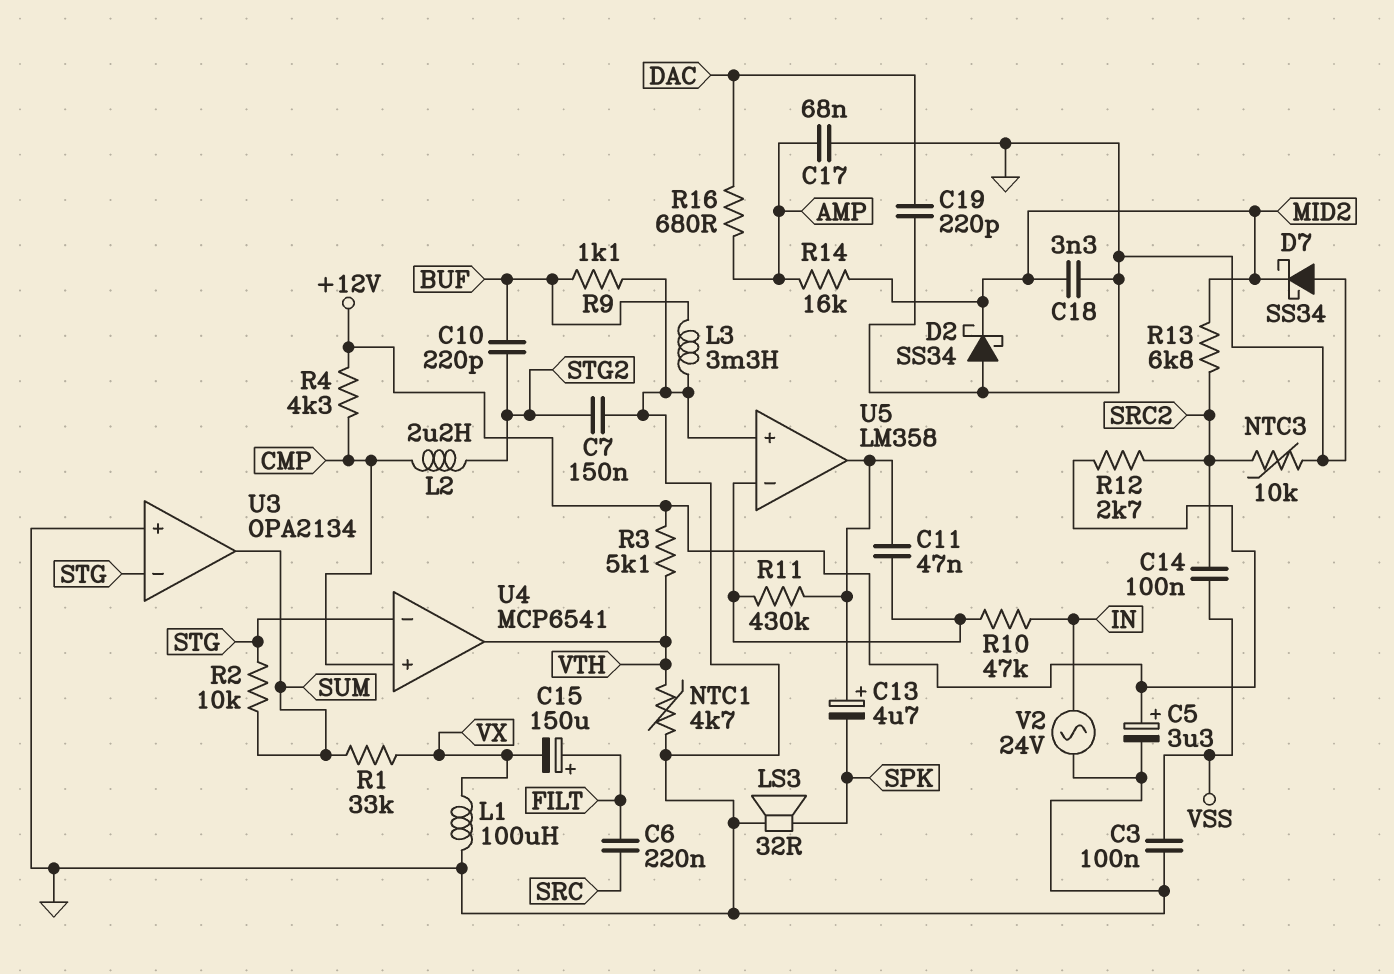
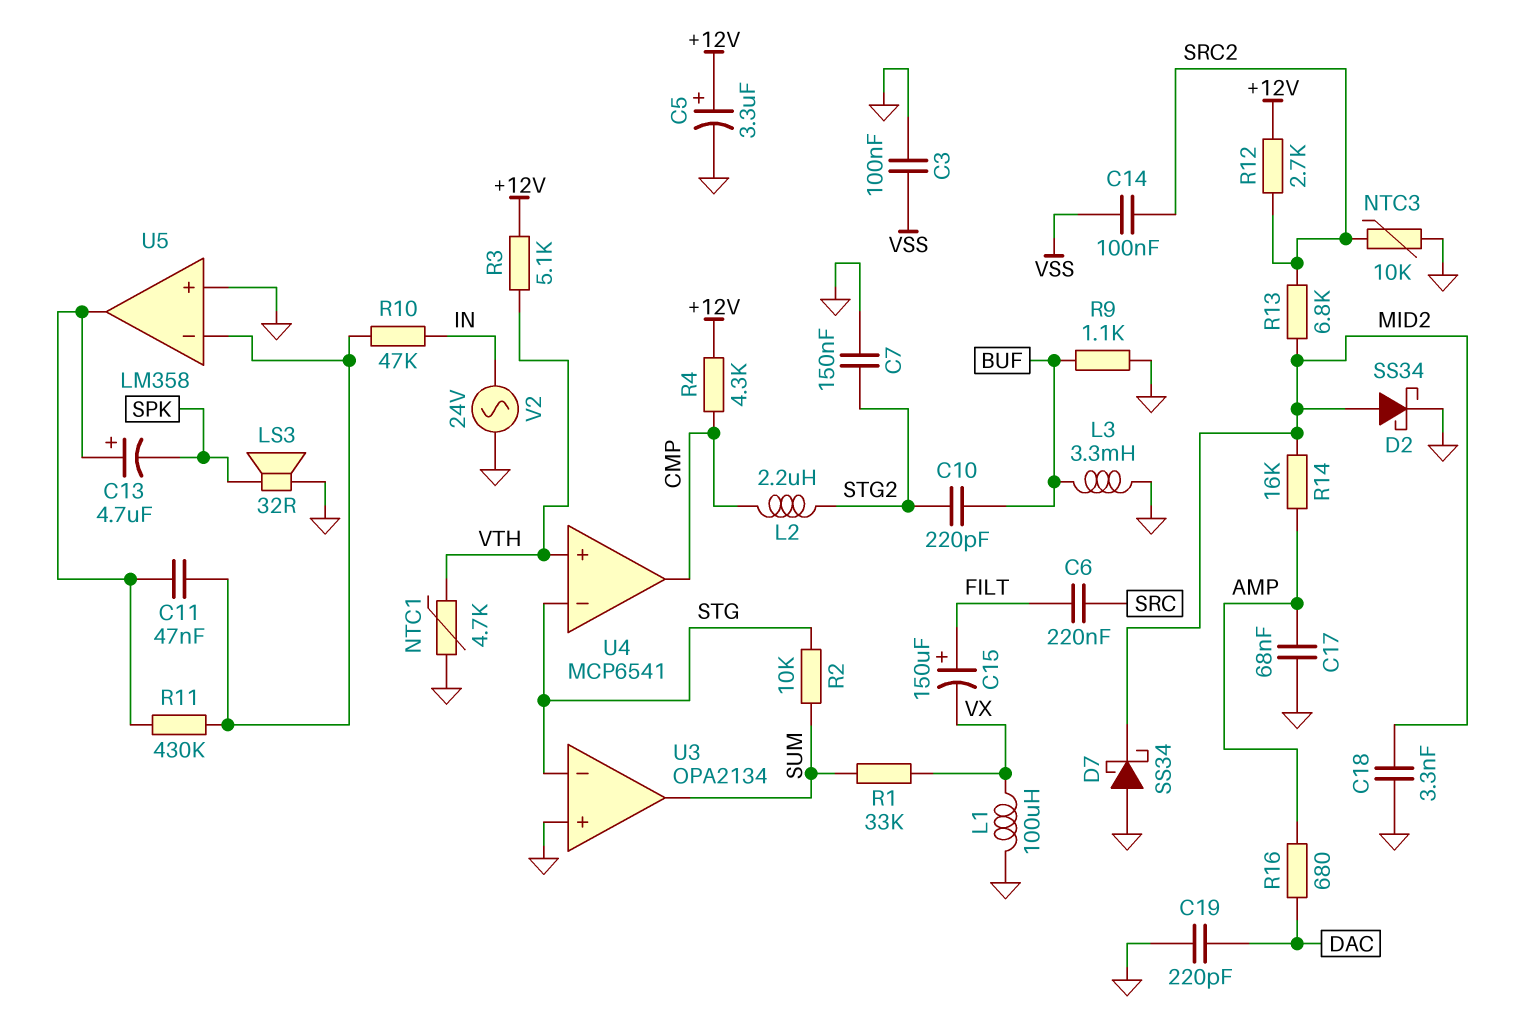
D2: schottky SS34 (A GND, K MID2) -> schottky SS34 (A MID2, K GND)
U4 pin in+: CMP -> VTH
U4 pin out: VTH -> CMP

